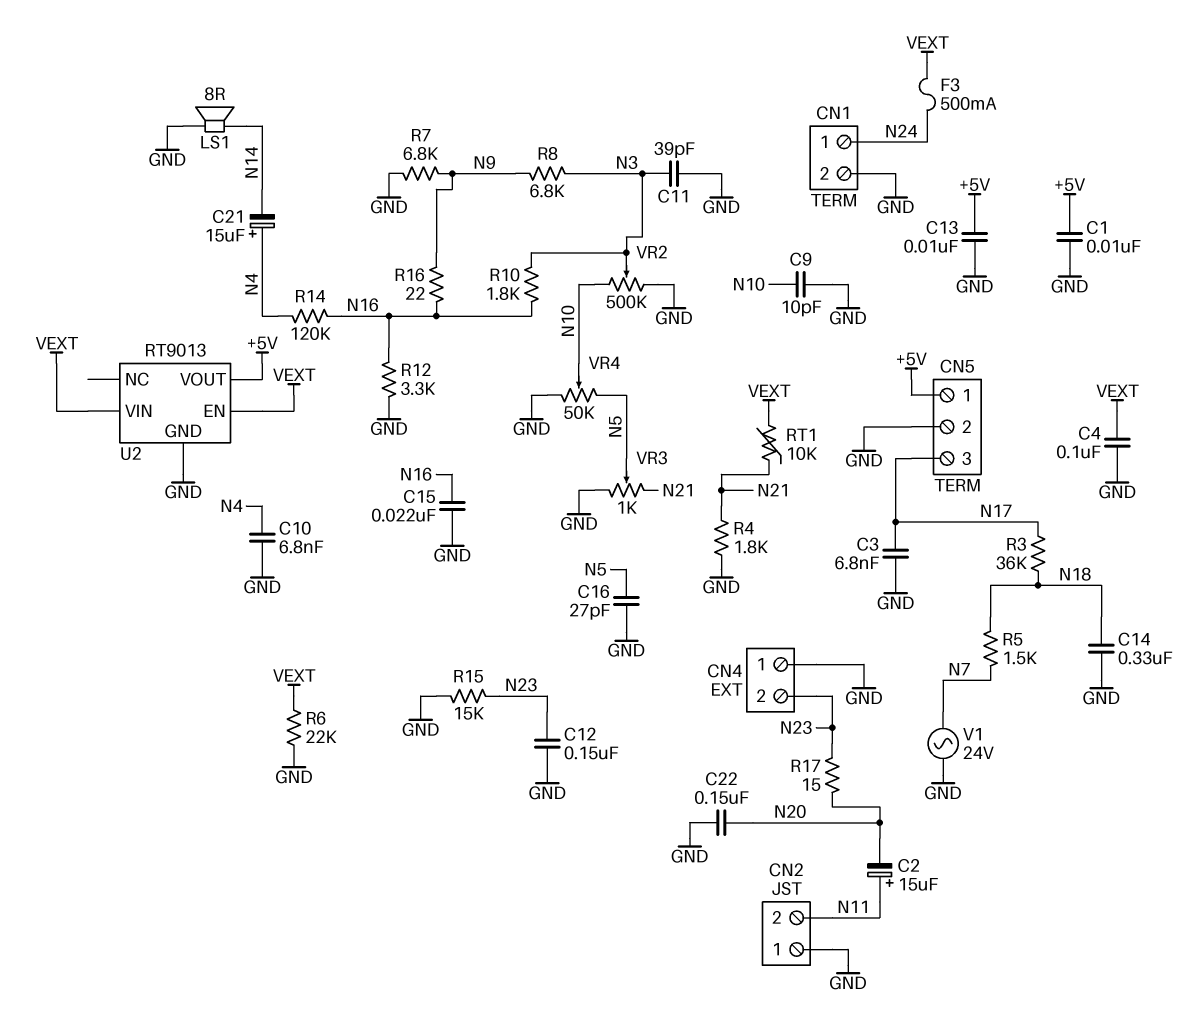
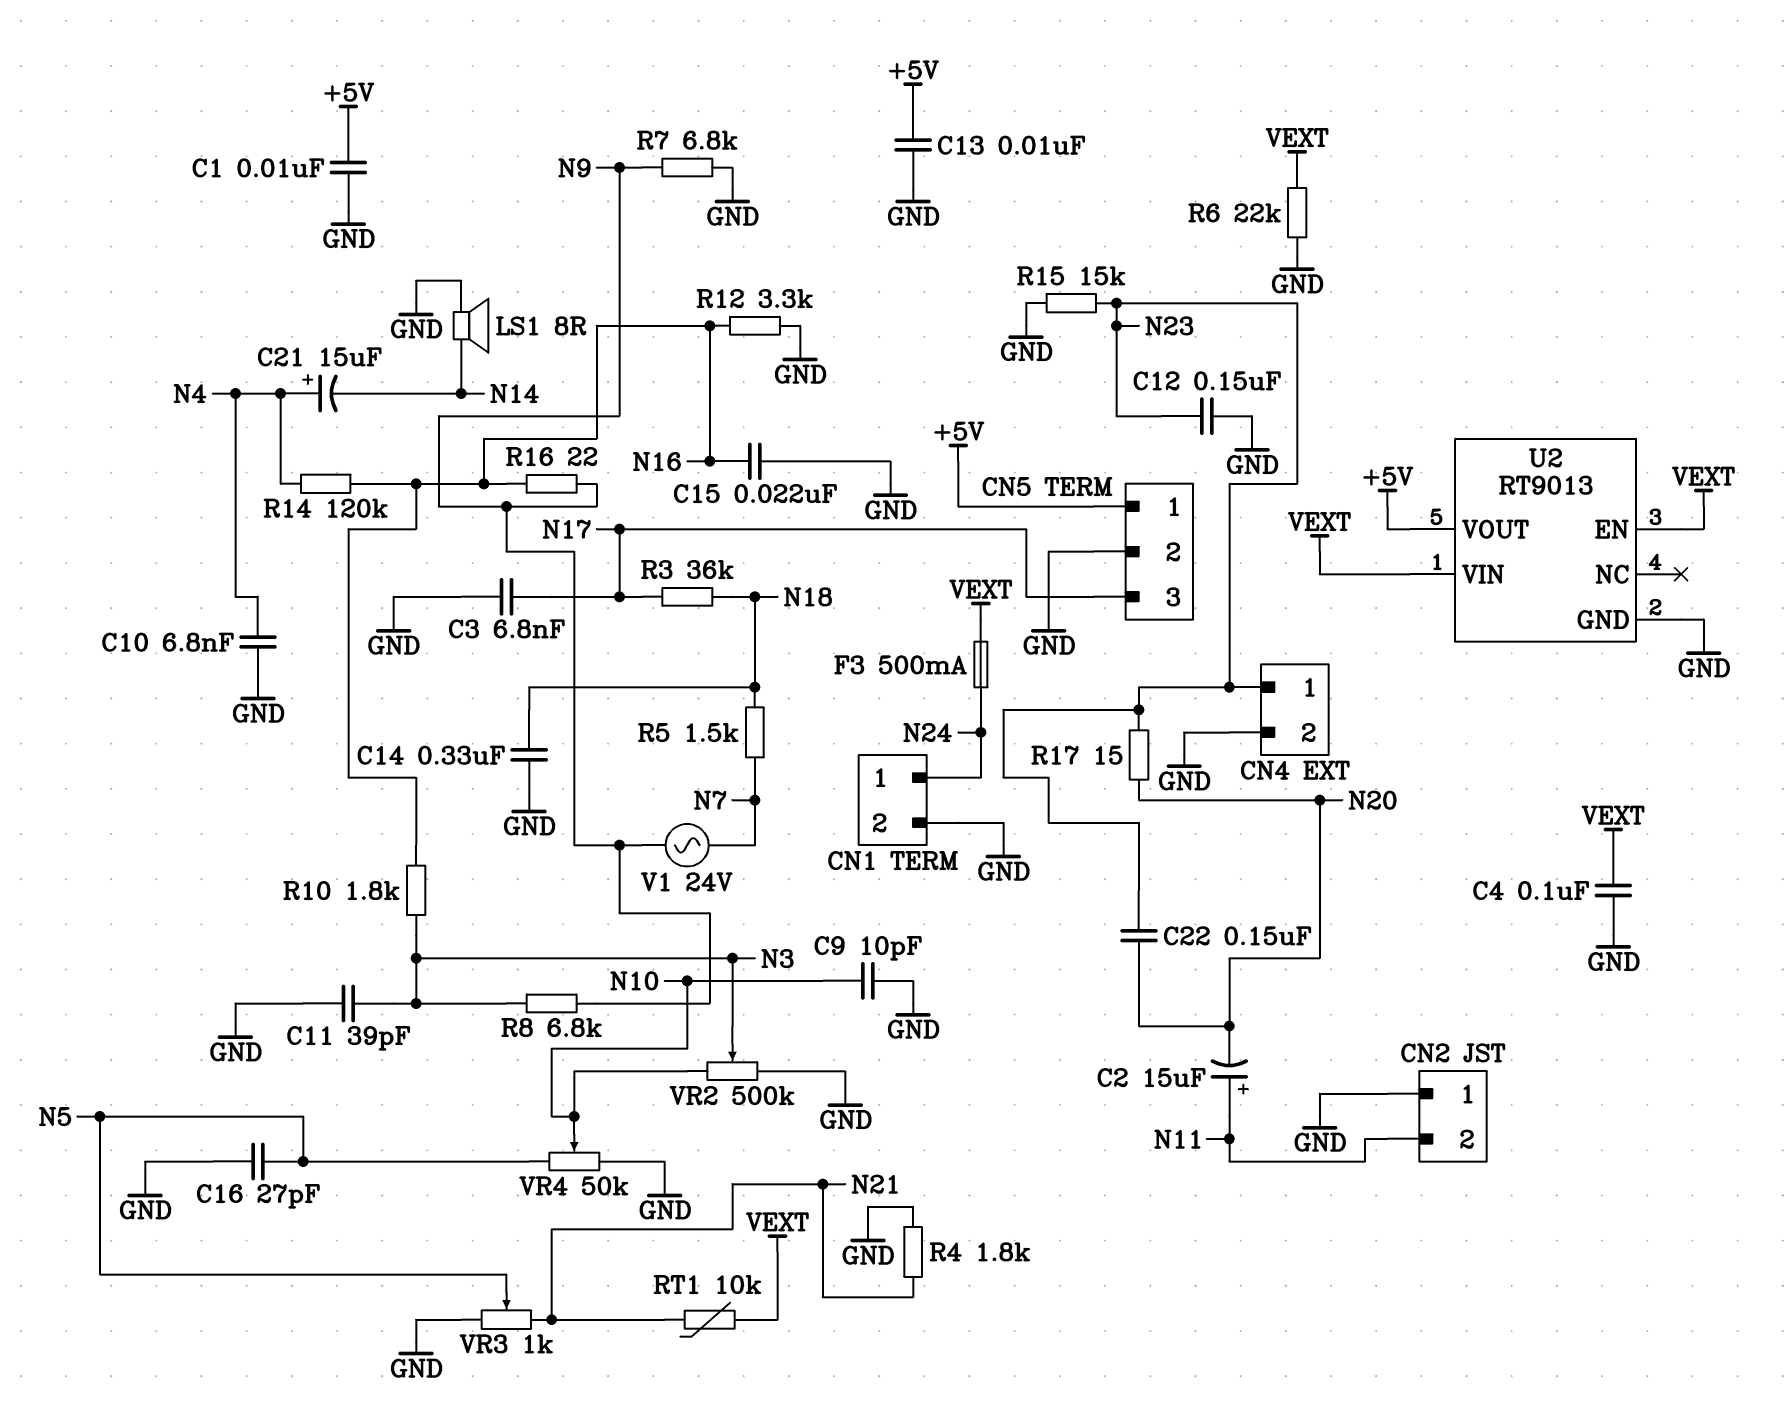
C22: 150nF (GND, N20) -> 150nF (N20, N23)
CN4 pin 1: GND -> N23
CN4 pin 2: N23 -> GND
V1: AC 24V (GND, N7) -> AC 24V (N7, N9)

